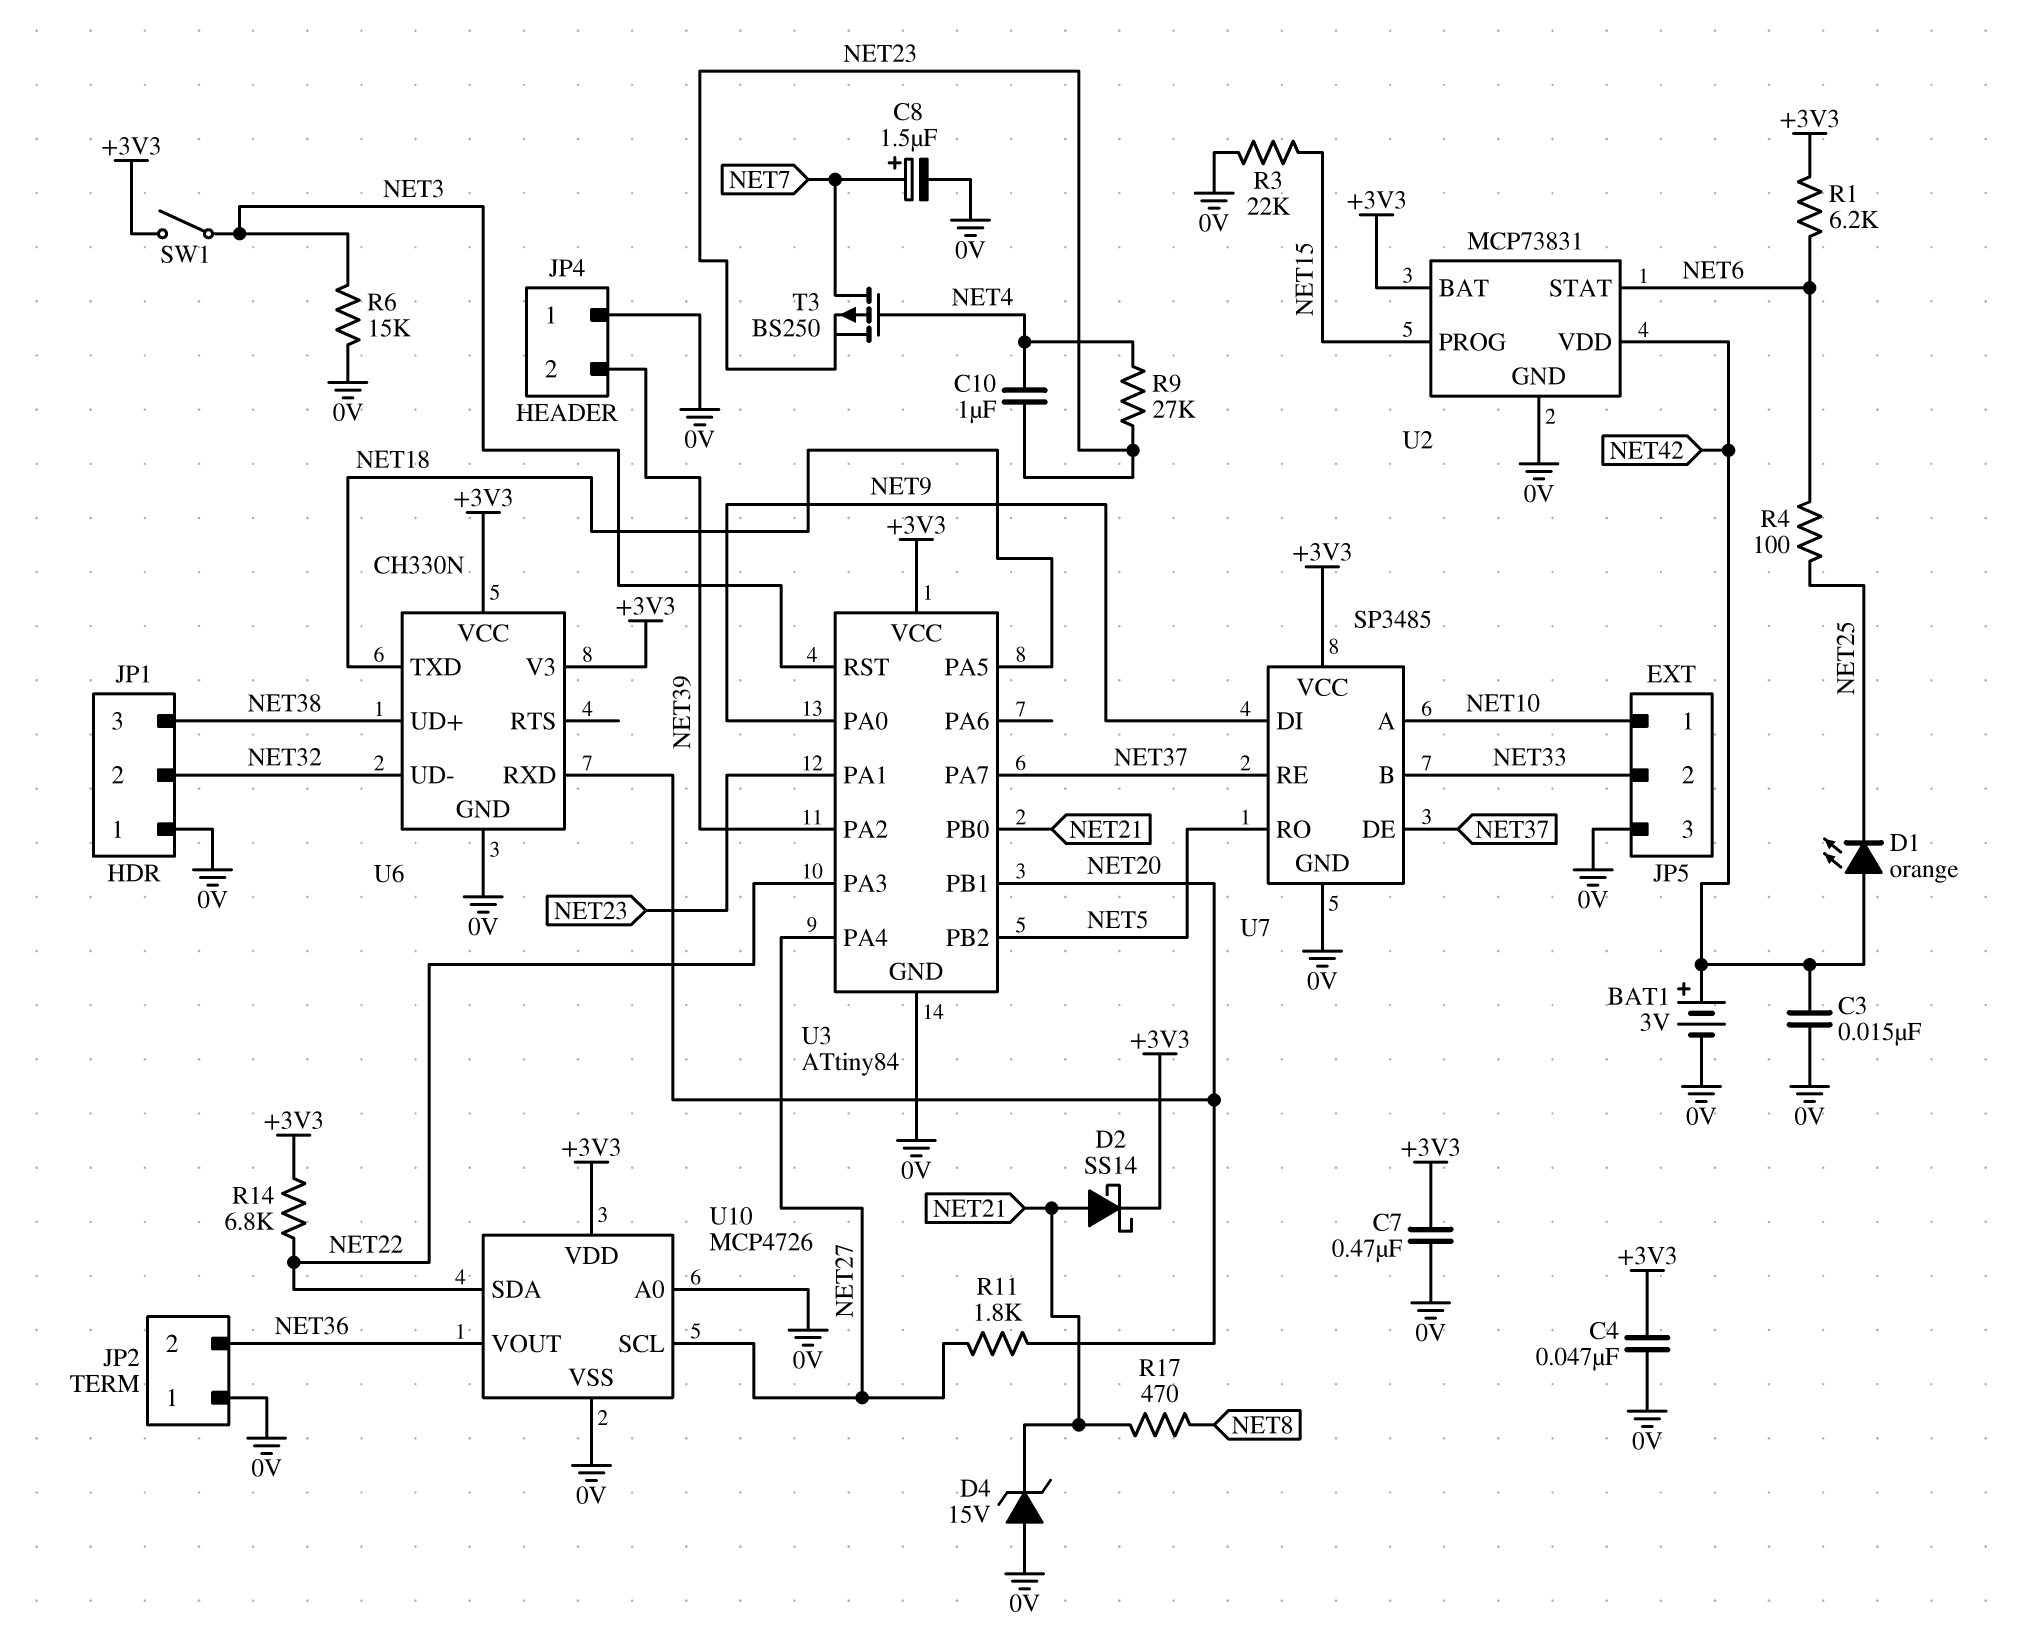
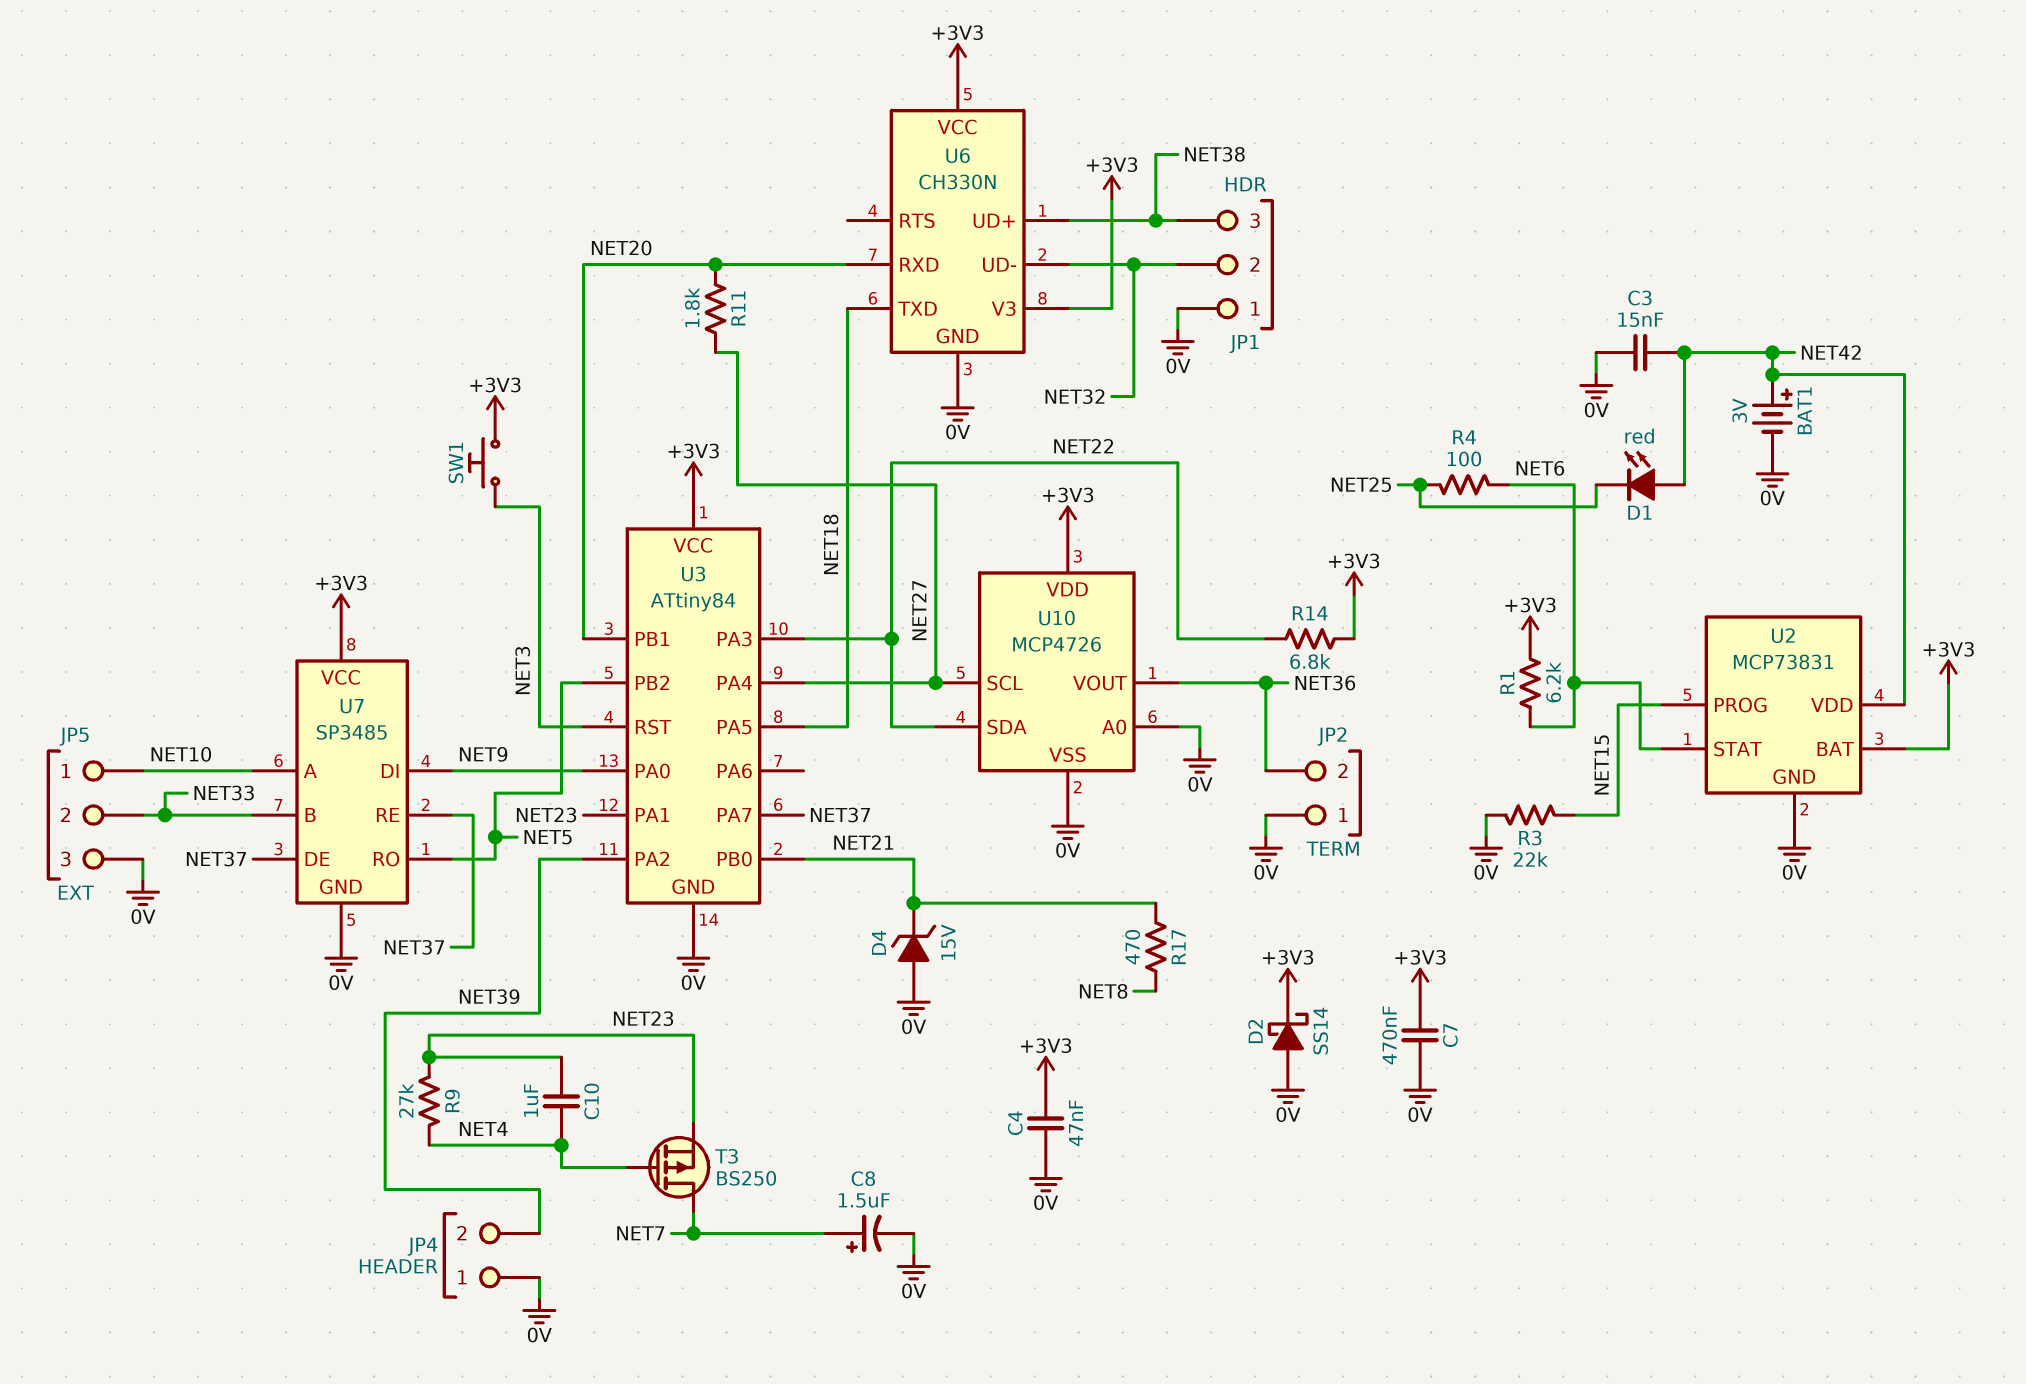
D1: LED orange (A NET42, K NET25) -> LED red (A NET42, K NET25)
D2: schottky SS14 (A NET21, K +3V3) -> schottky SS14 (A 0V, K +3V3)
R6: 15k (0V, NET3) -> none
SW1: switch (+3V3, NET3) -> button (+3V3, NET3)

